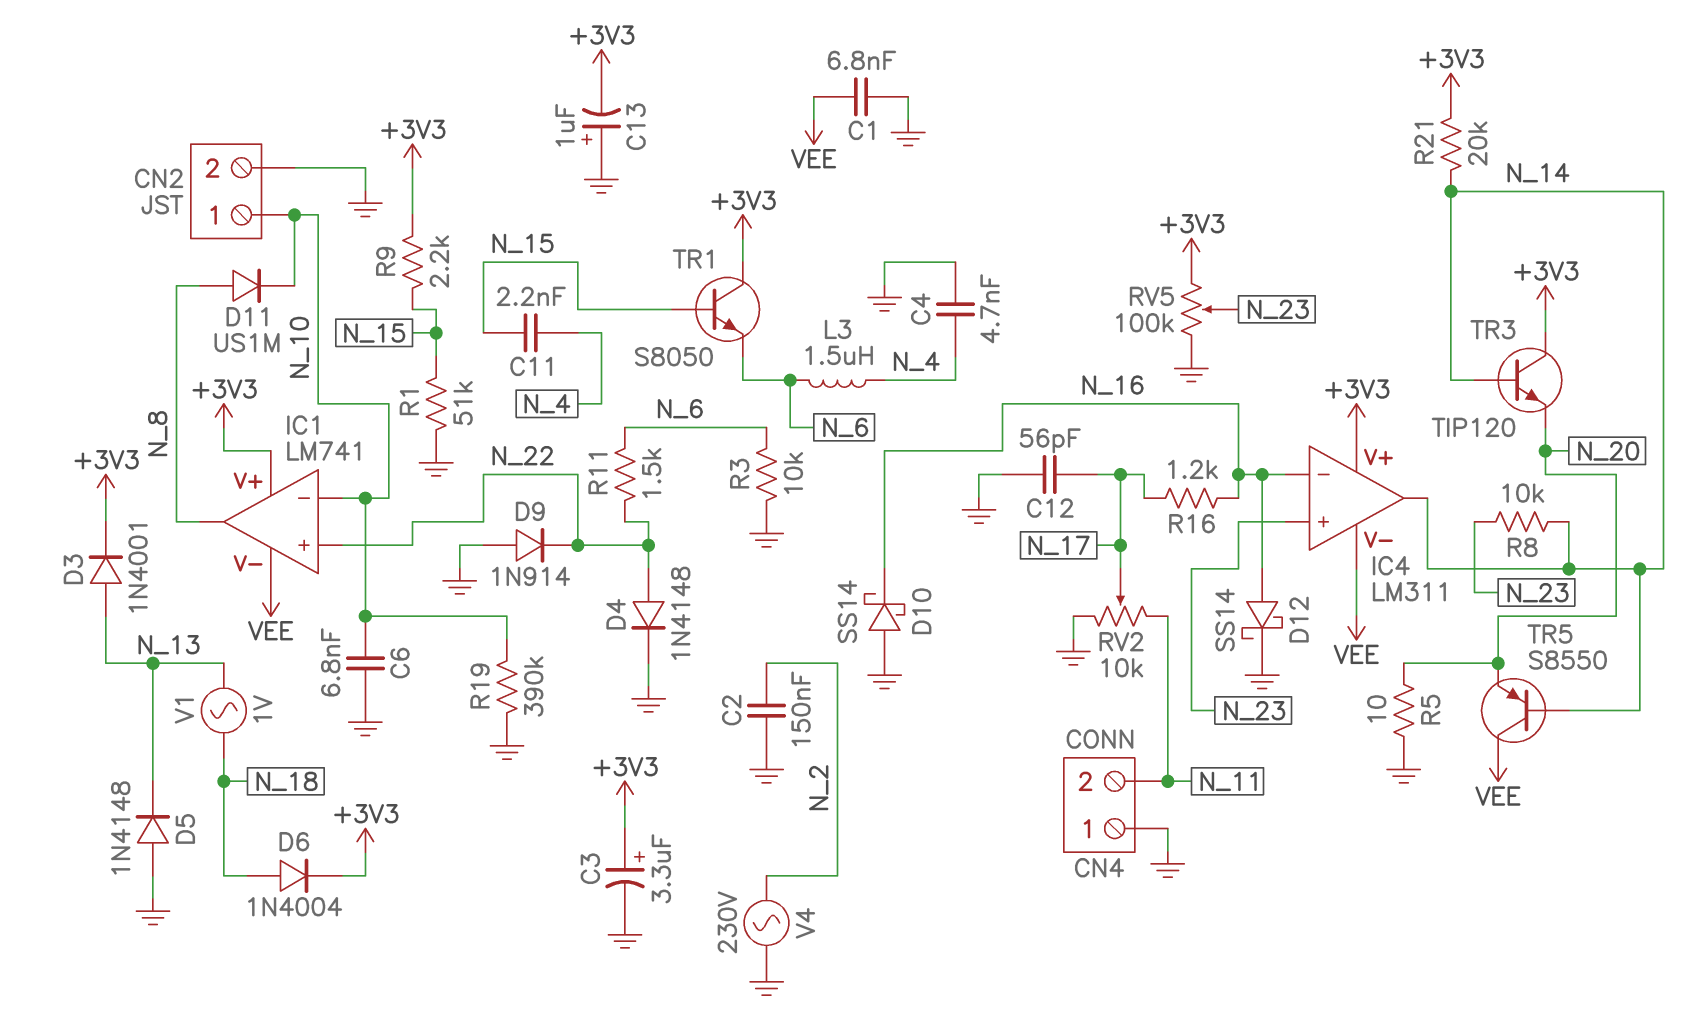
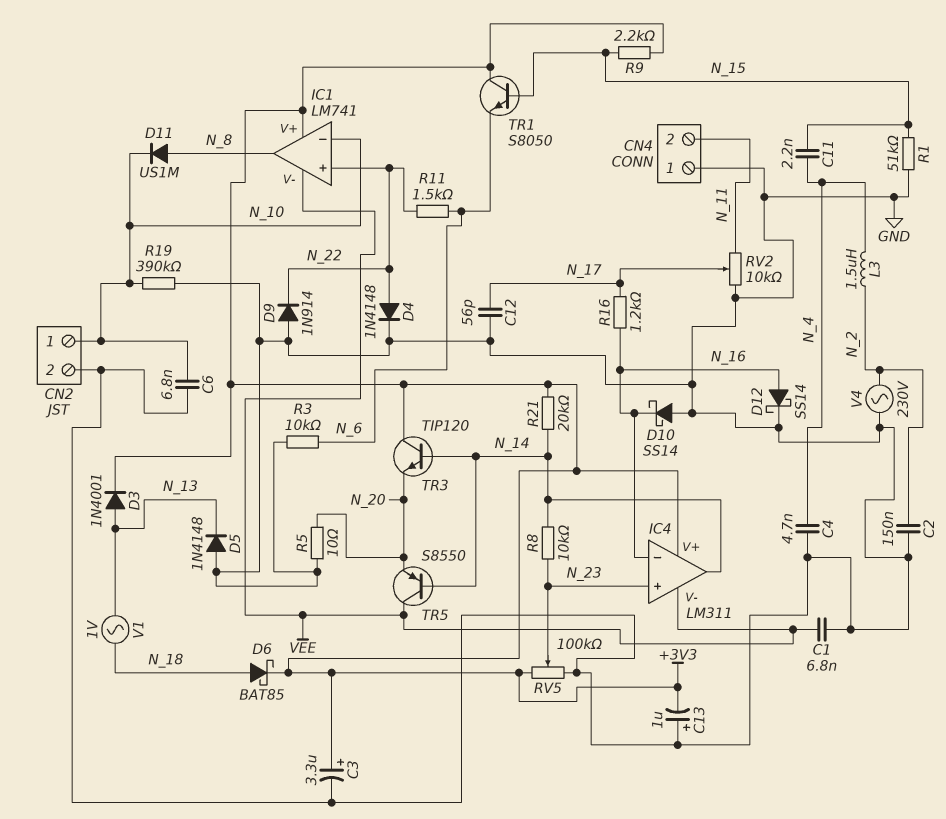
D6: diode 1N4004 (A N_18, K +3V3) -> schottky BAT85 (A N_18, K +3V3)
L3: 1.5uH (N_4, N_6) -> 1.5uH (N_2, N_4)

